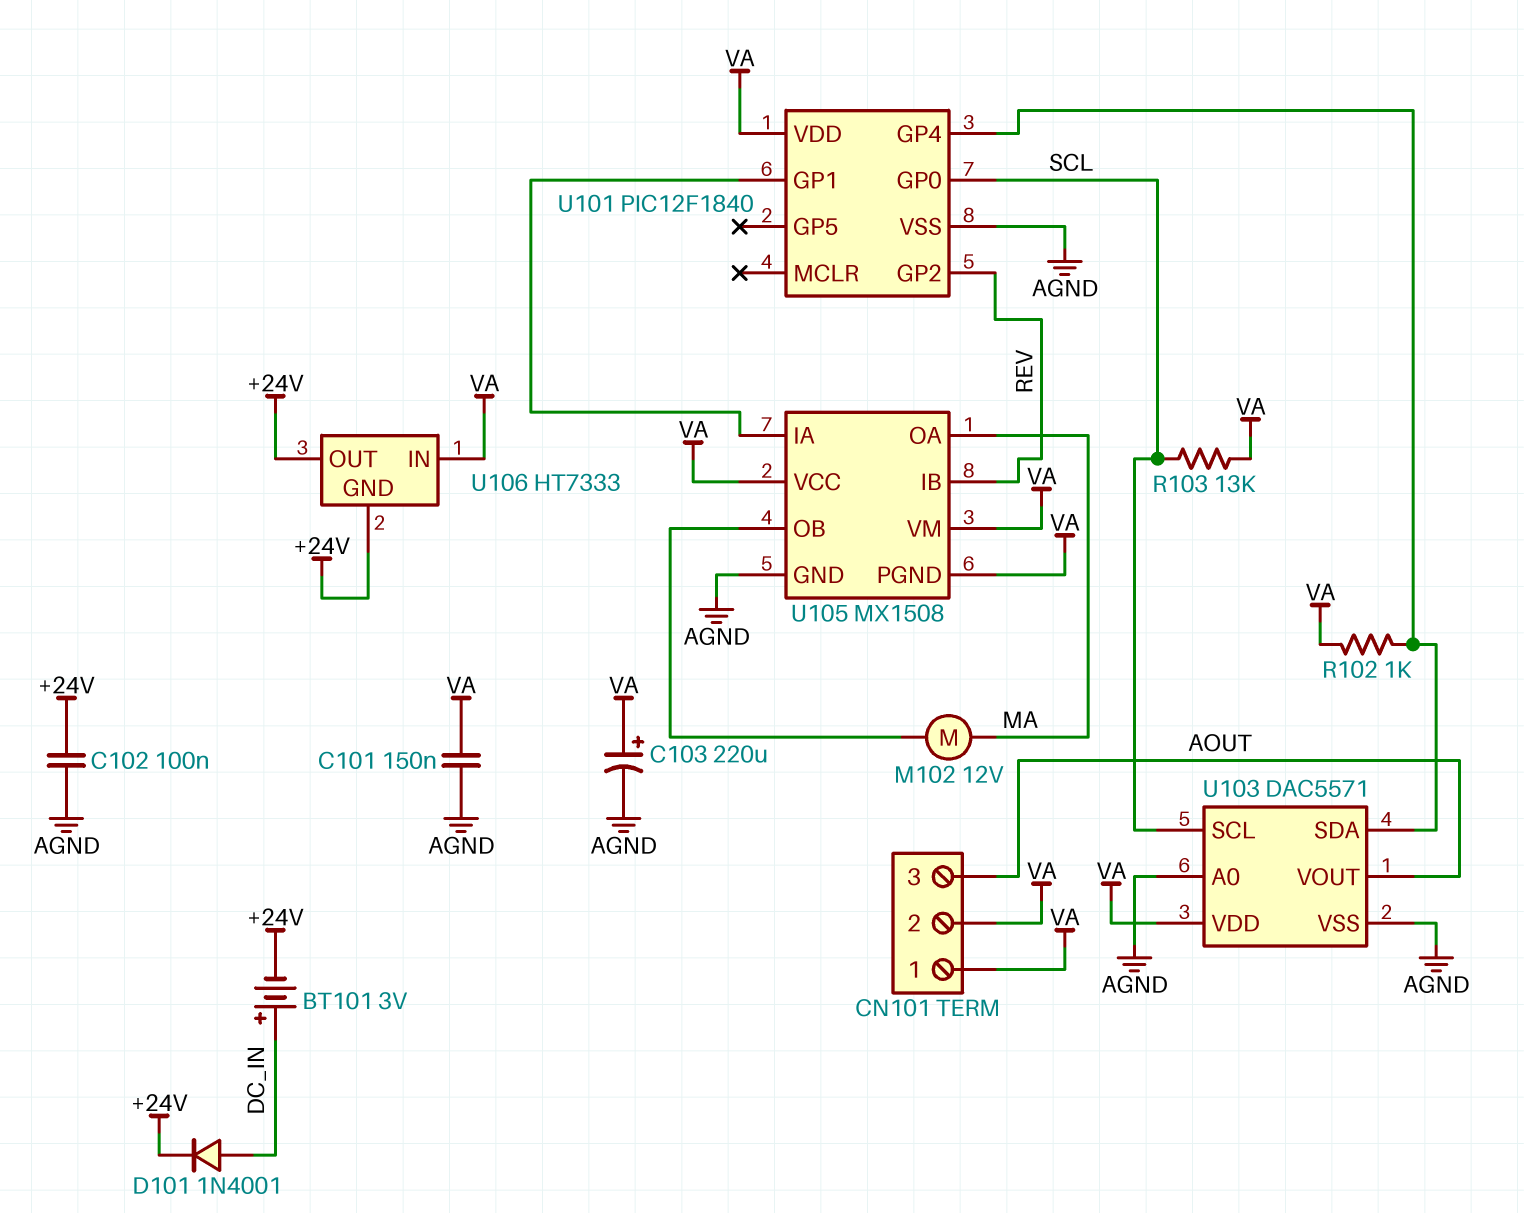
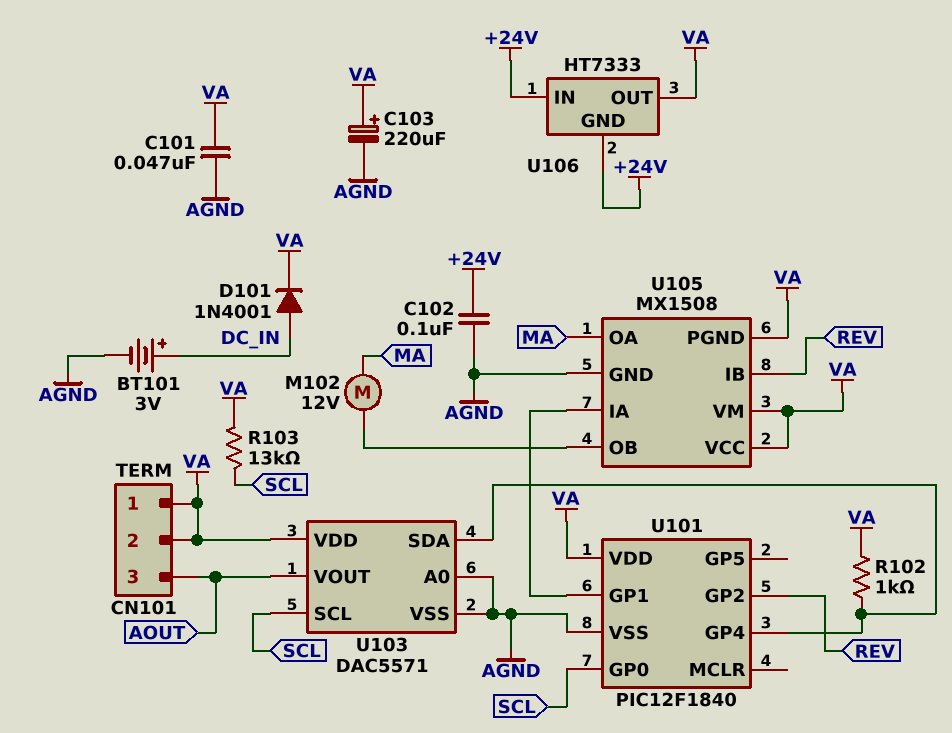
BT101: 3V (plus DC_IN, minus +24V) -> 3V (plus DC_IN, minus AGND)
C101: 150nF (AGND, VA) -> 47nF (AGND, VA)
D101: diode 1N4001 (A DC_IN, K +24V) -> diode 1N4001 (A DC_IN, K VA)
U106 pin IN: VA -> +24V
U106 pin OUT: +24V -> VA

